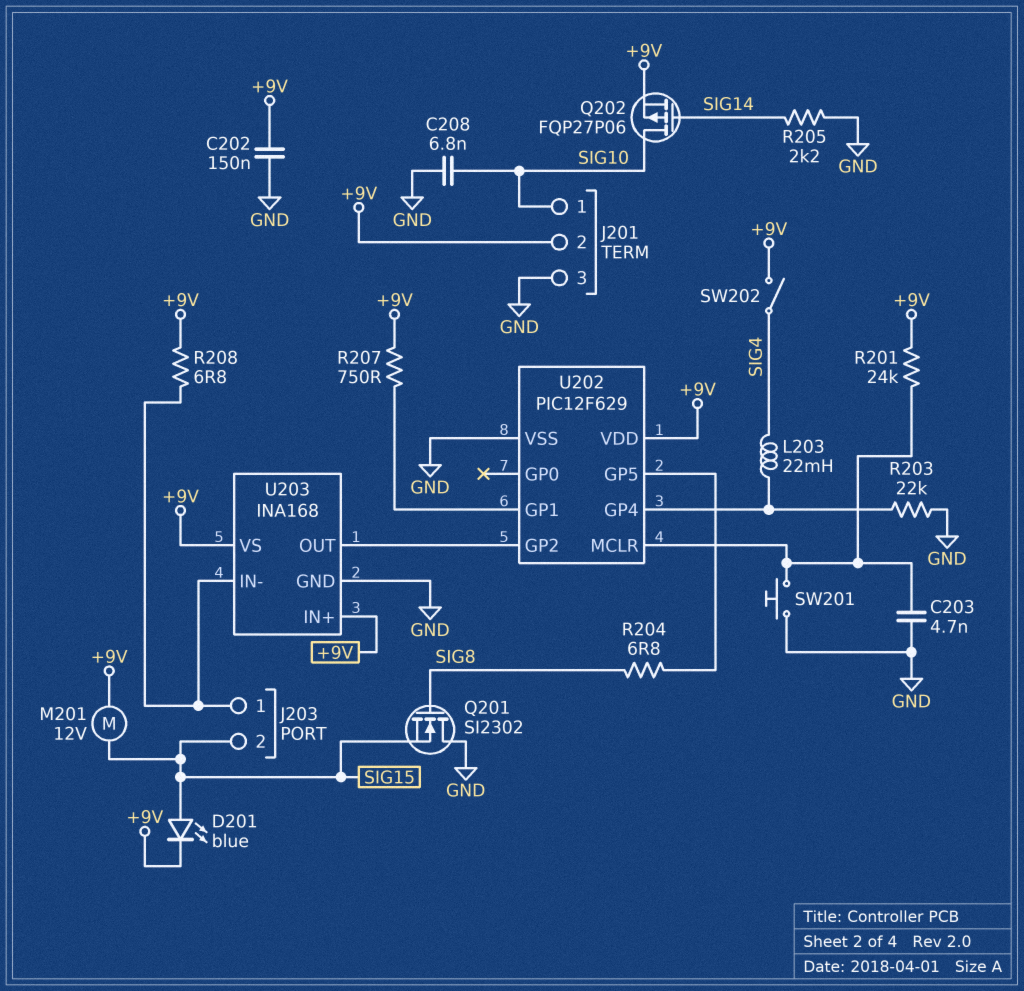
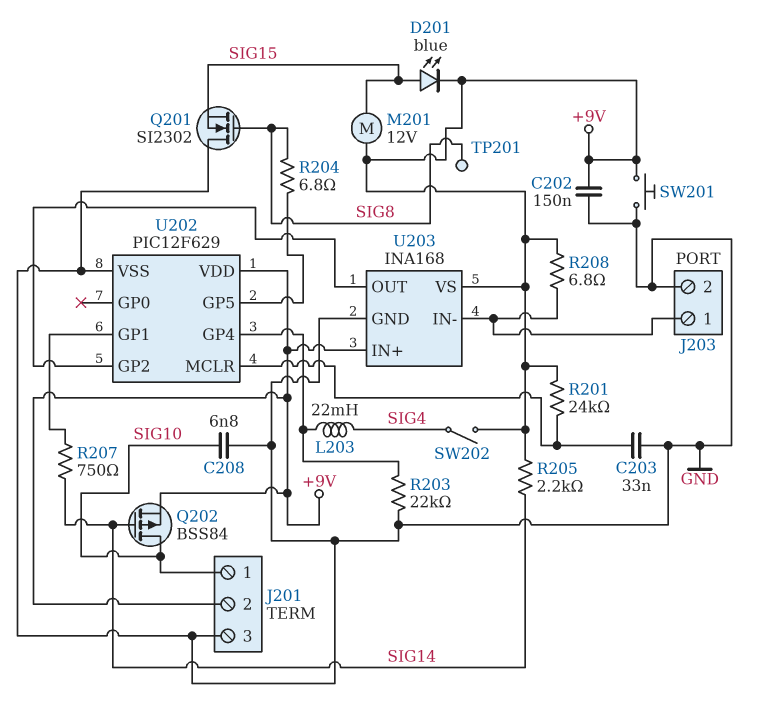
C203: 4.7nF (GND, U202/MCLR) -> 33nF (GND, U202/MCLR)
J203 pin 2: SIG15 -> GND
Q202: PMOS FQP27P06 (G SIG14, D SIG10, S +9V) -> PMOS BSS84 (G SIG14, D SIG10, S +9V)
R205: 2.2k (GND, SIG14) -> 2.2k (+9V, SIG14)
R207: 750 (+9V, U202/GP1) -> 750 (SIG14, U202/GP1)
SW201: button (GND, U202/MCLR) -> button (+9V, GND)
TP201: none -> test point (SIG8)

